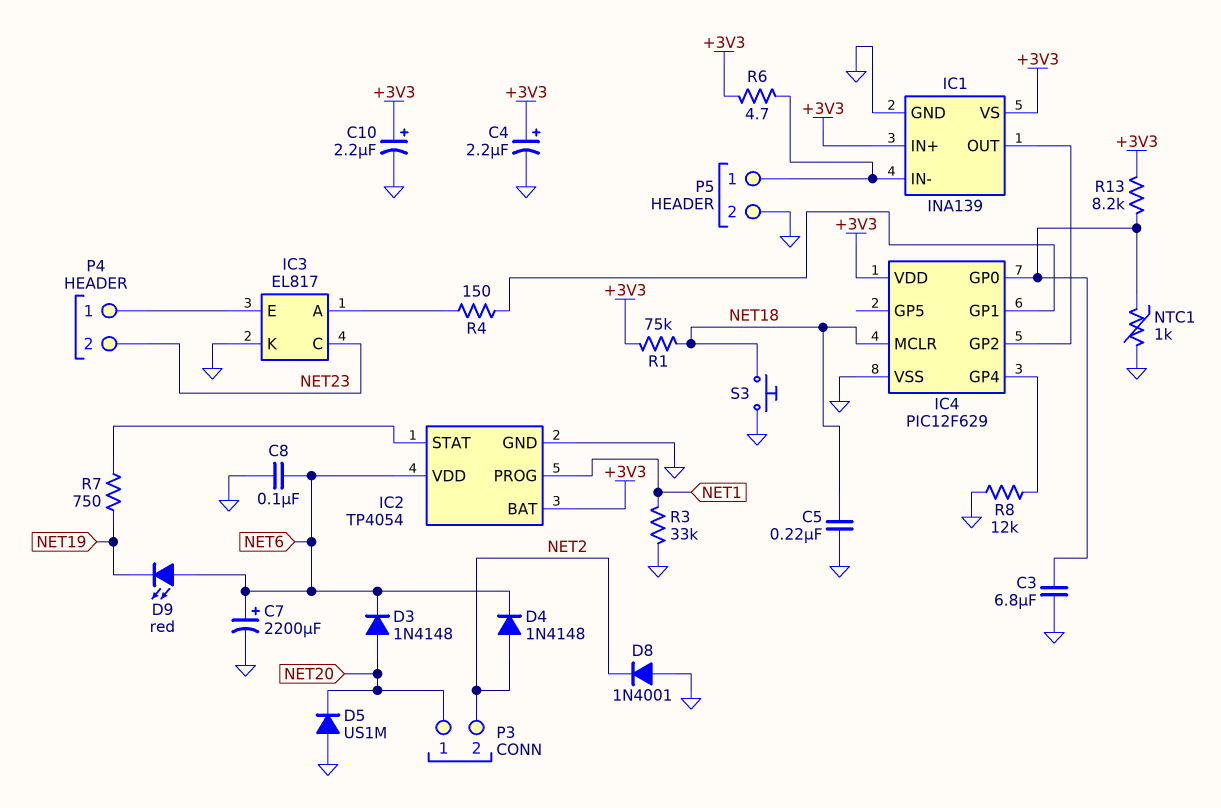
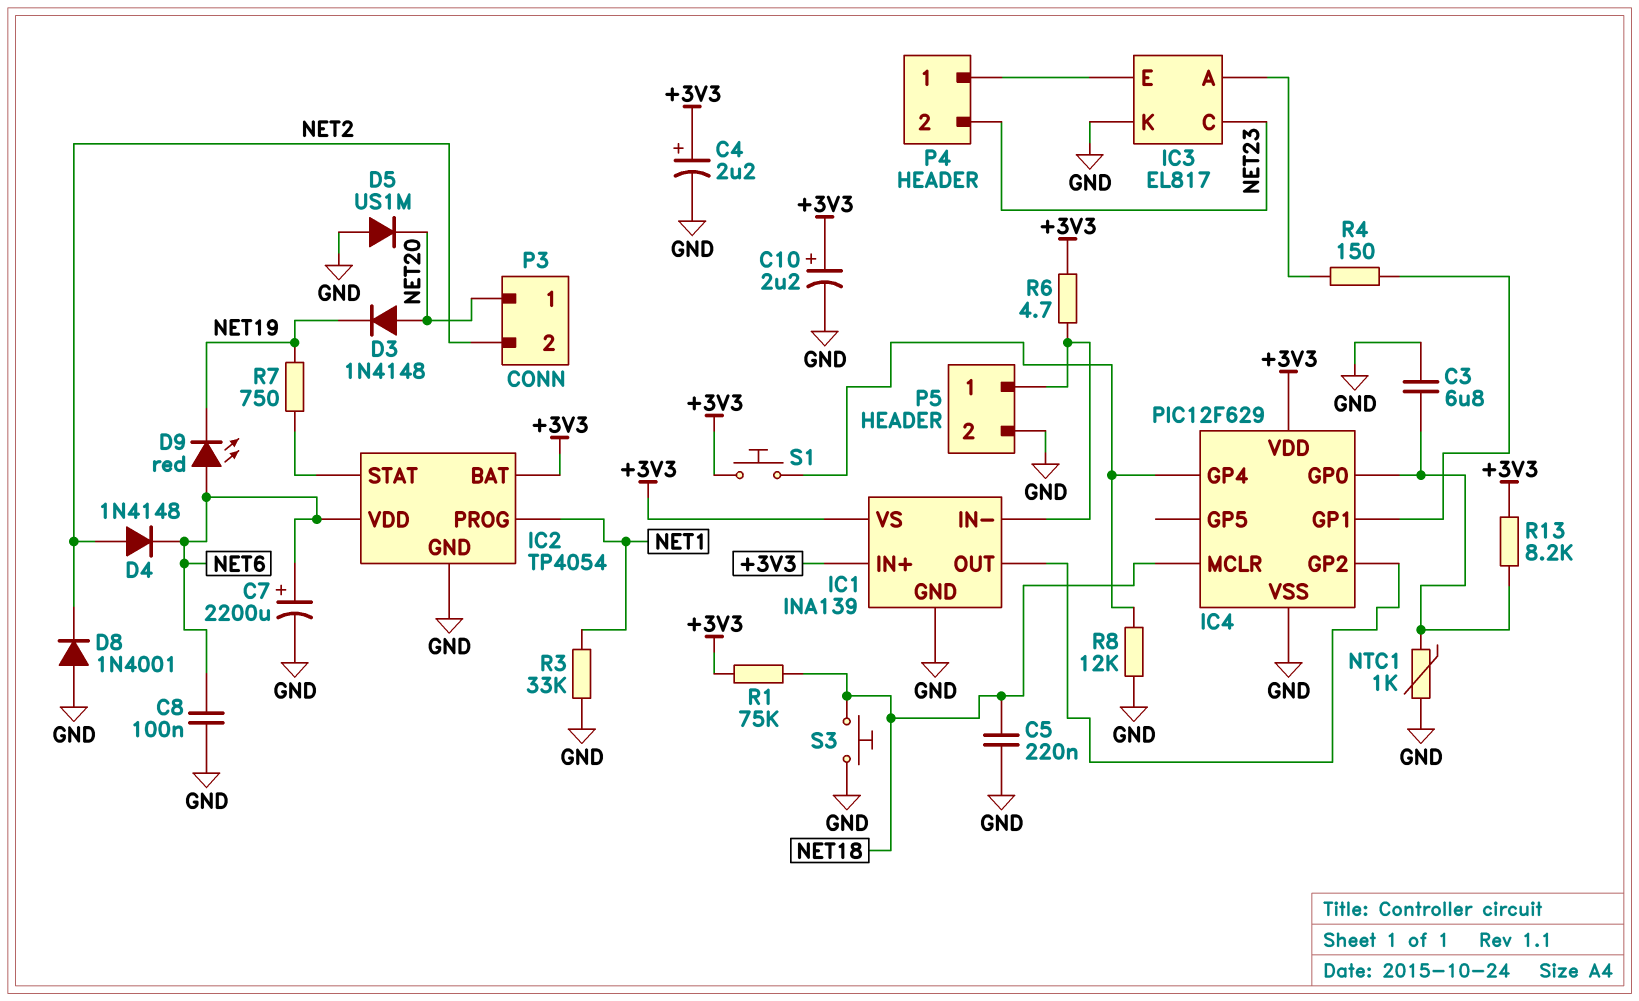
D3: diode 1N4148 (A NET20, K NET6) -> diode 1N4148 (A NET20, K NET19)
S1: none -> button (+3V3, IC4/GP4)

